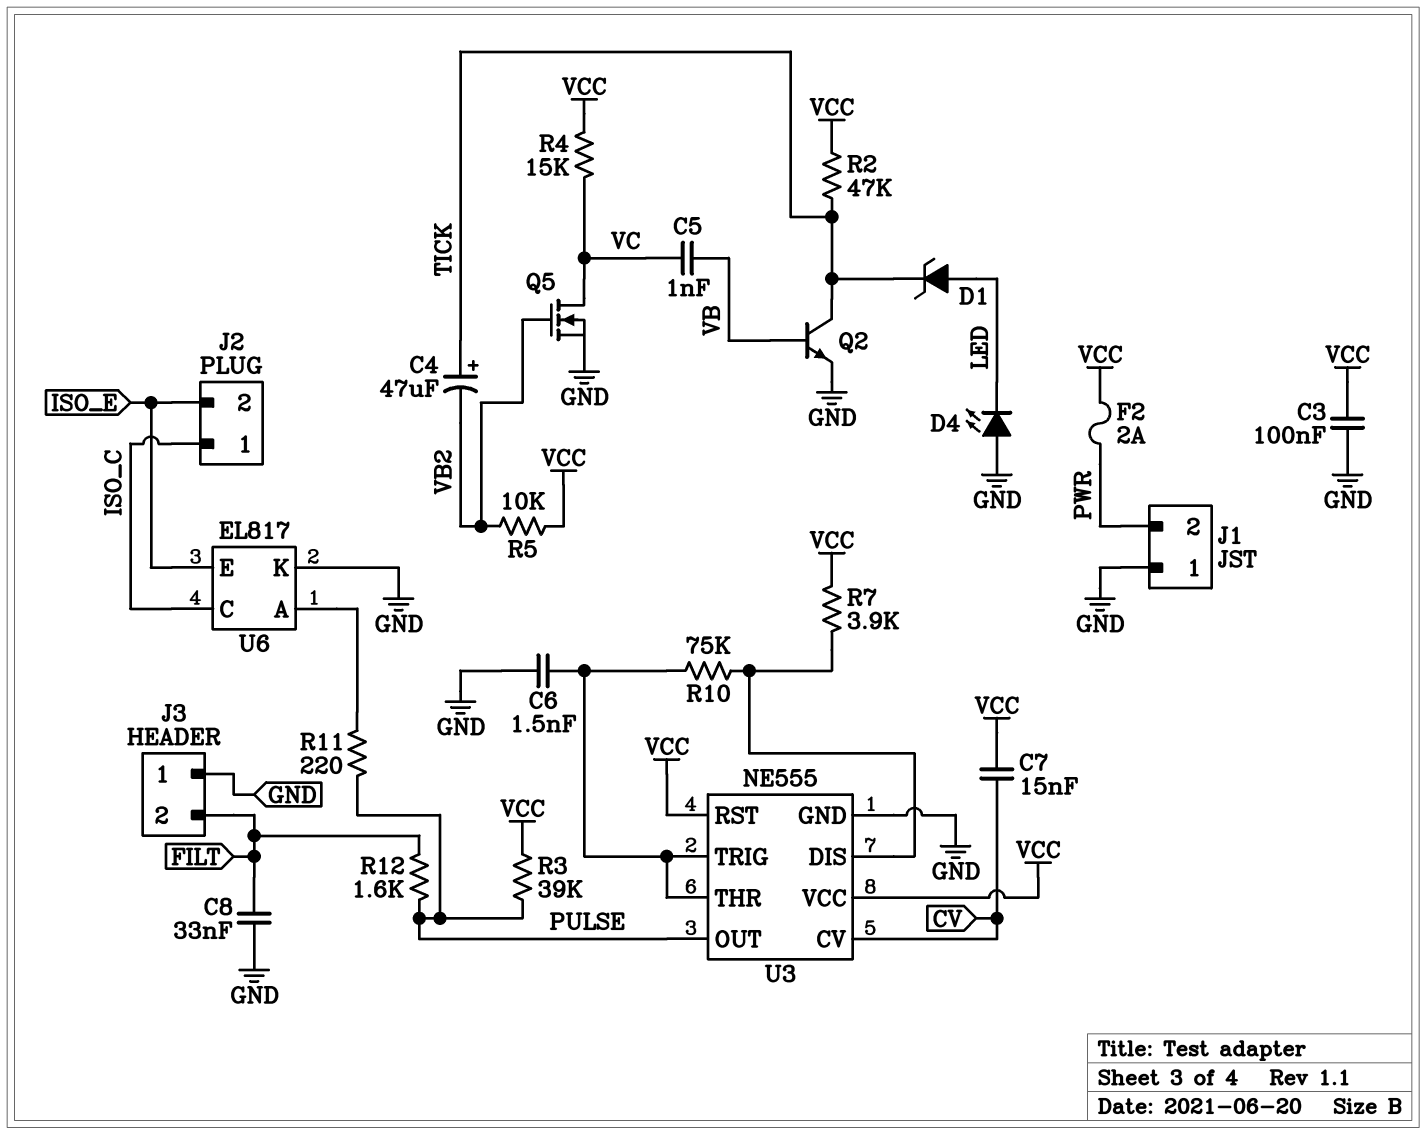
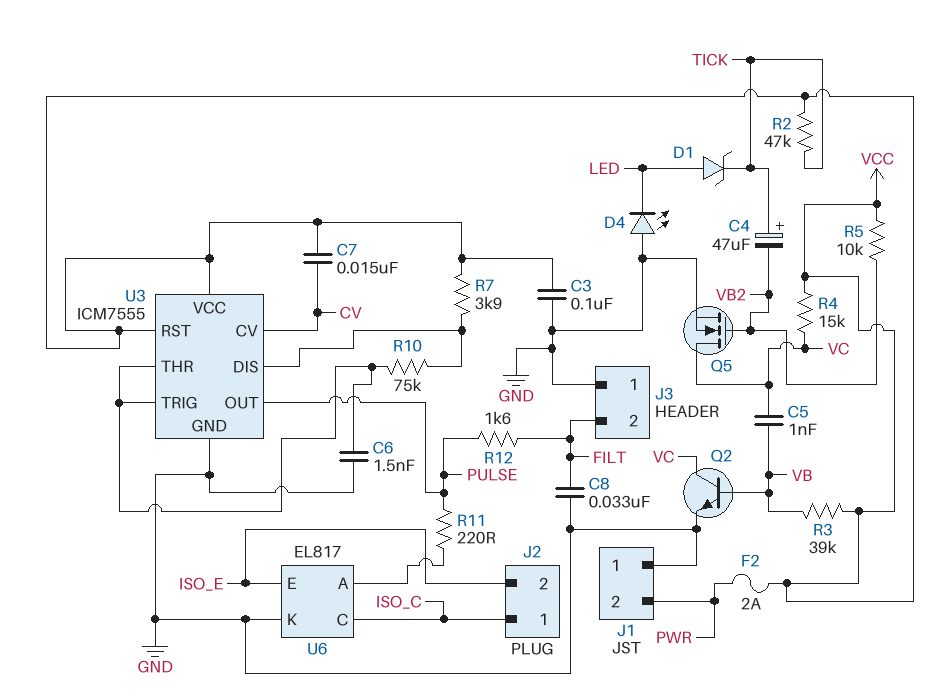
Q2: NPN (B VB, C TICK, E GND) -> NPN (B VB, C VC, E GND)
R3: 39k (PULSE, VCC) -> 39k (VB, VCC)
U3: NE555 -> ICM7555

